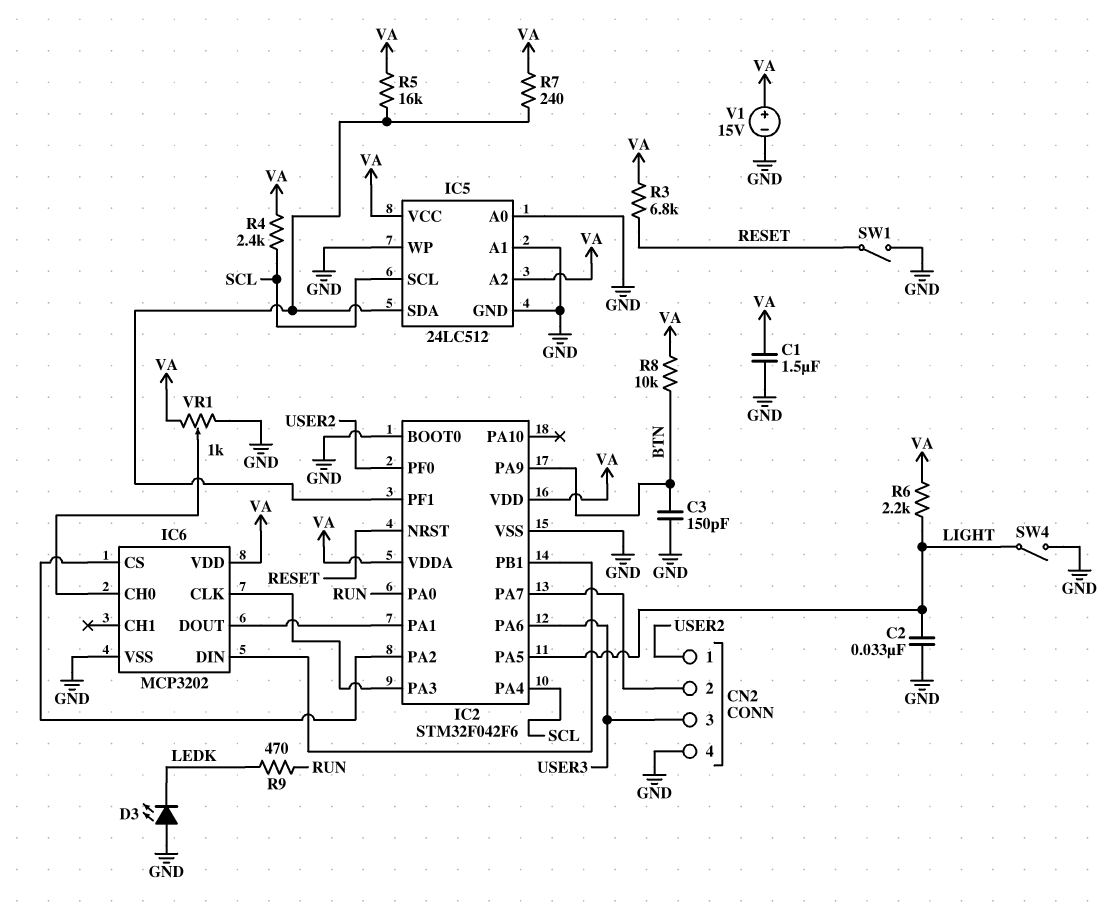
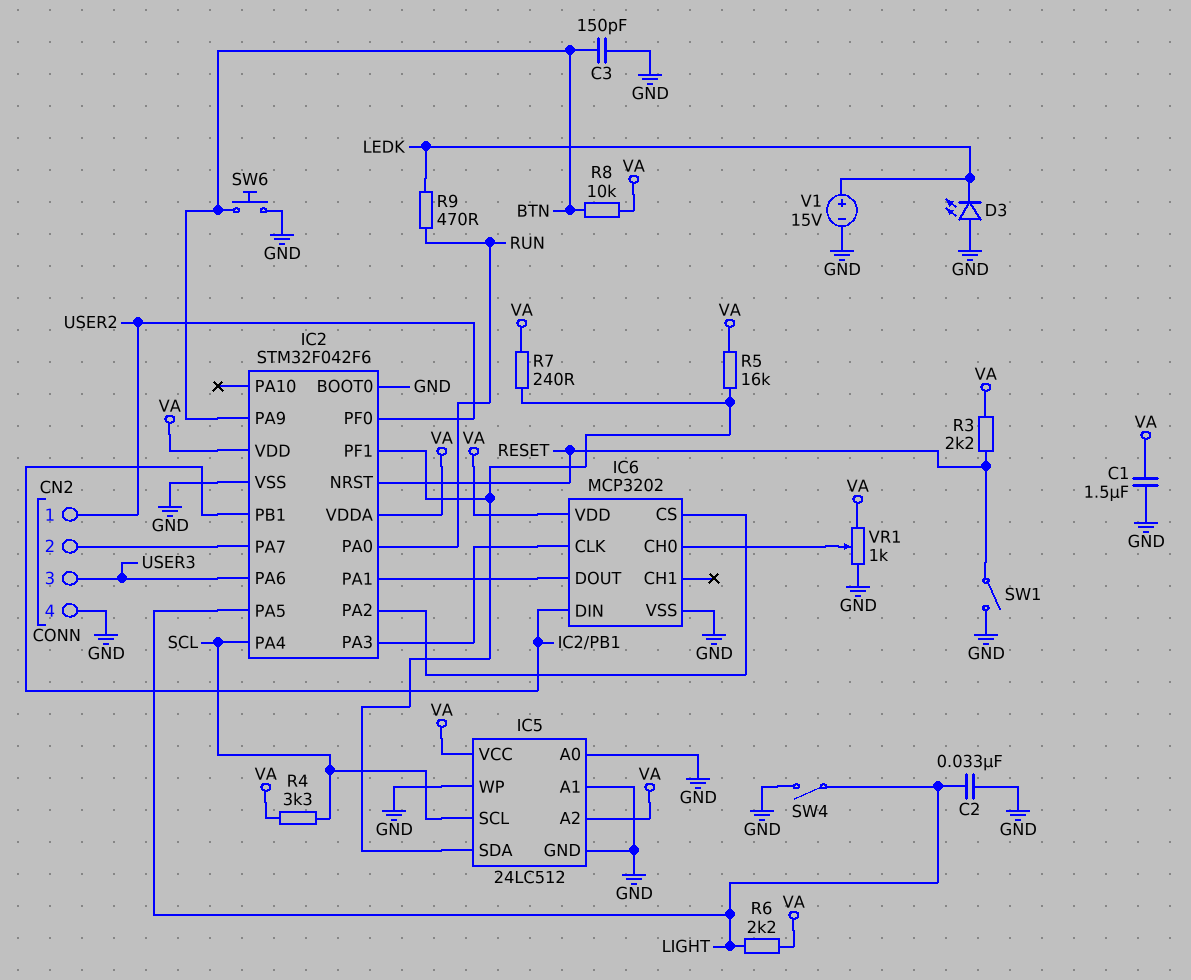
R3: 6.8k (RESET, VA) -> 2.2k (RESET, VA)
R4: 2.4k (SCL, VA) -> 3.3k (SCL, VA)
SW6: none -> button (BTN, GND)
V1: 15V (plus VA, minus GND) -> 15V (plus LEDK, minus GND)

